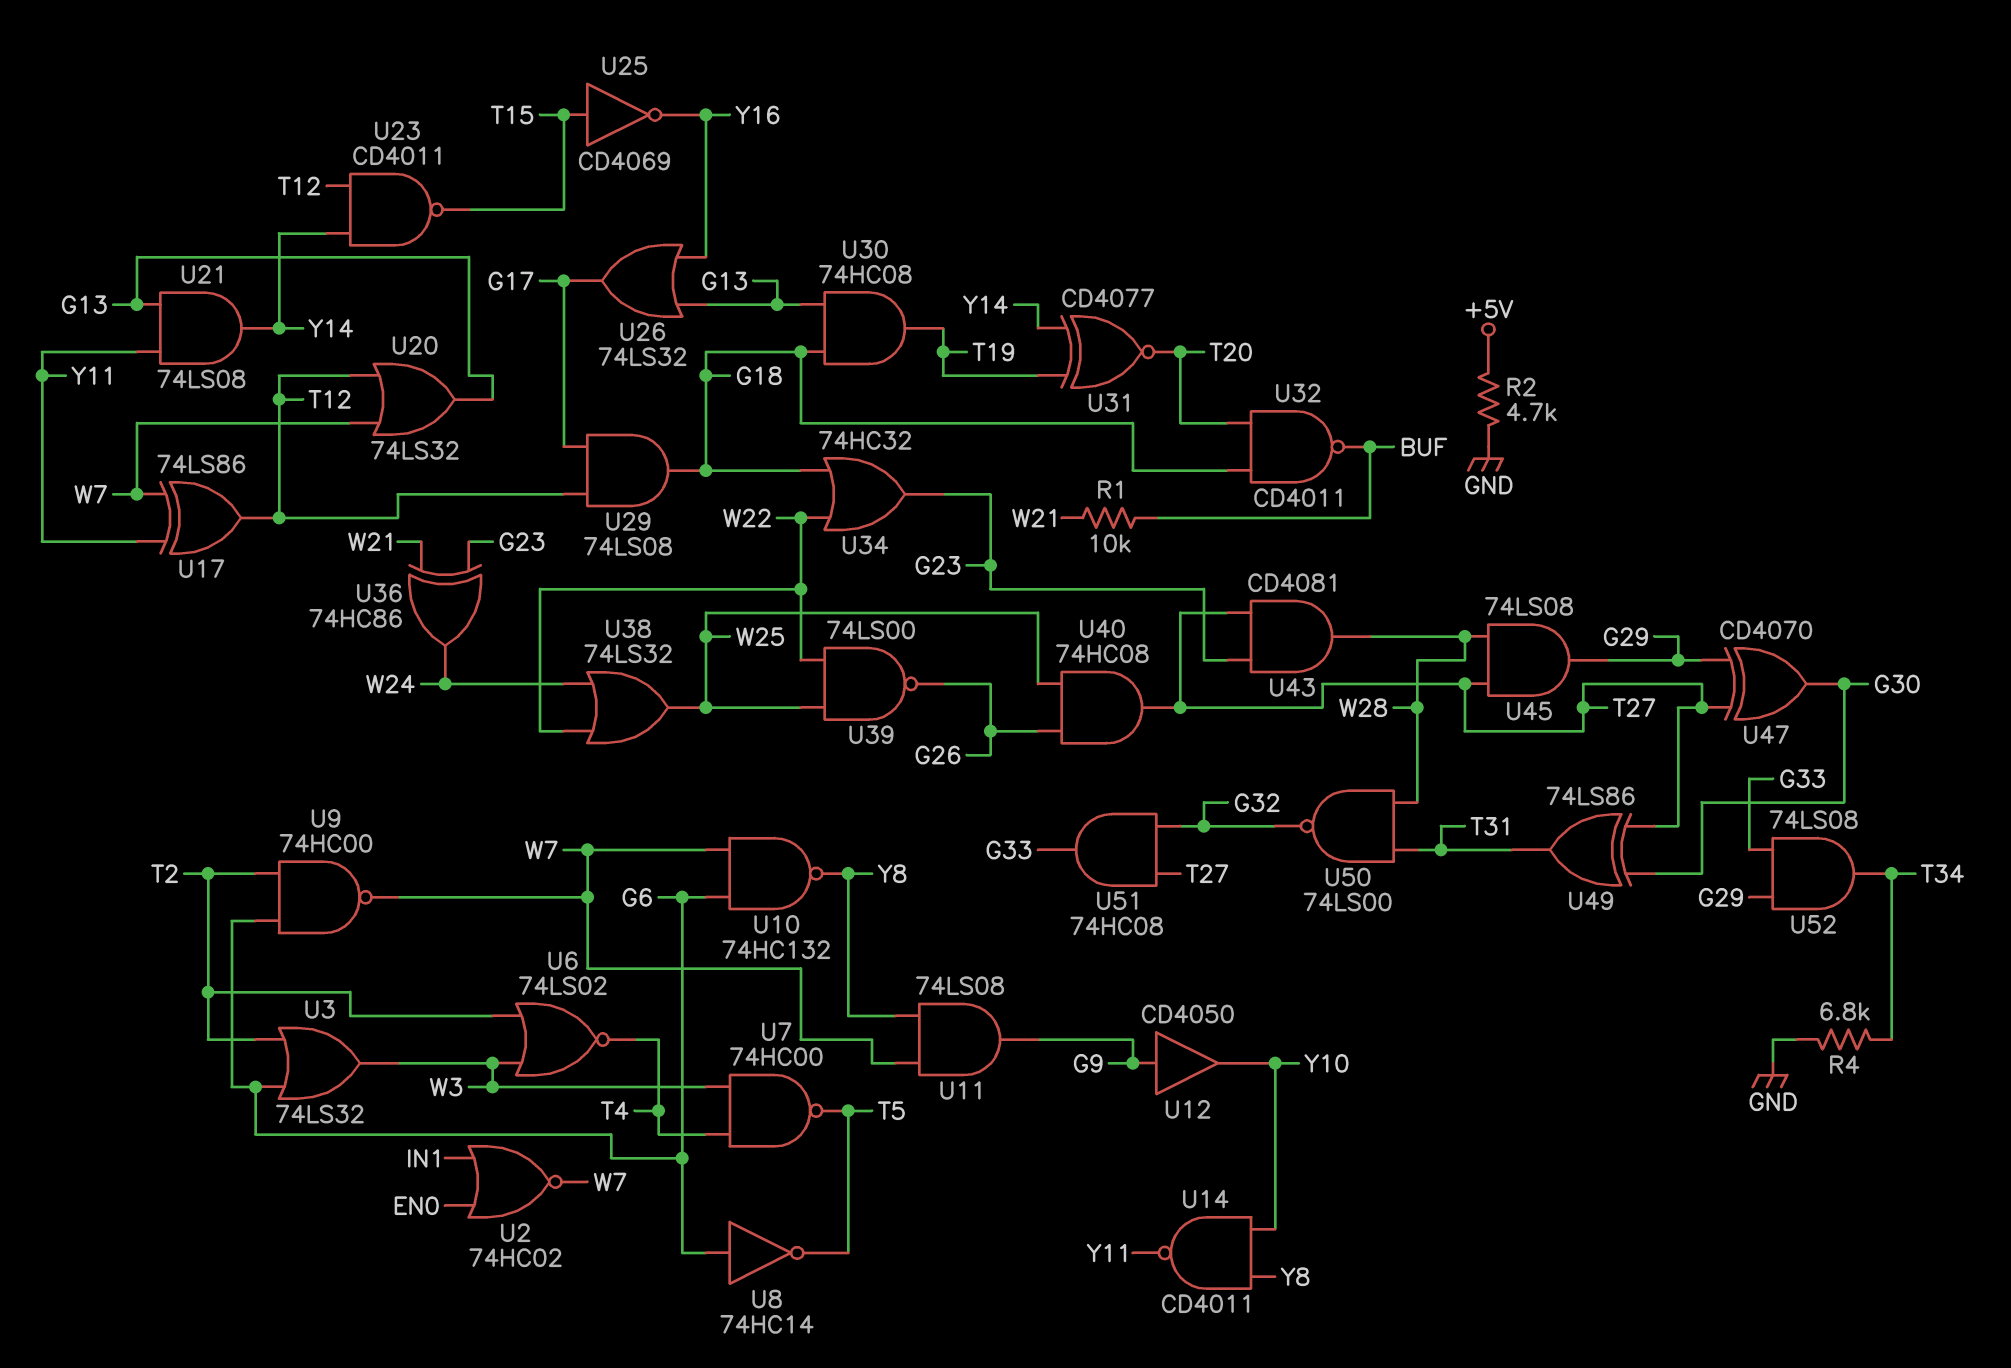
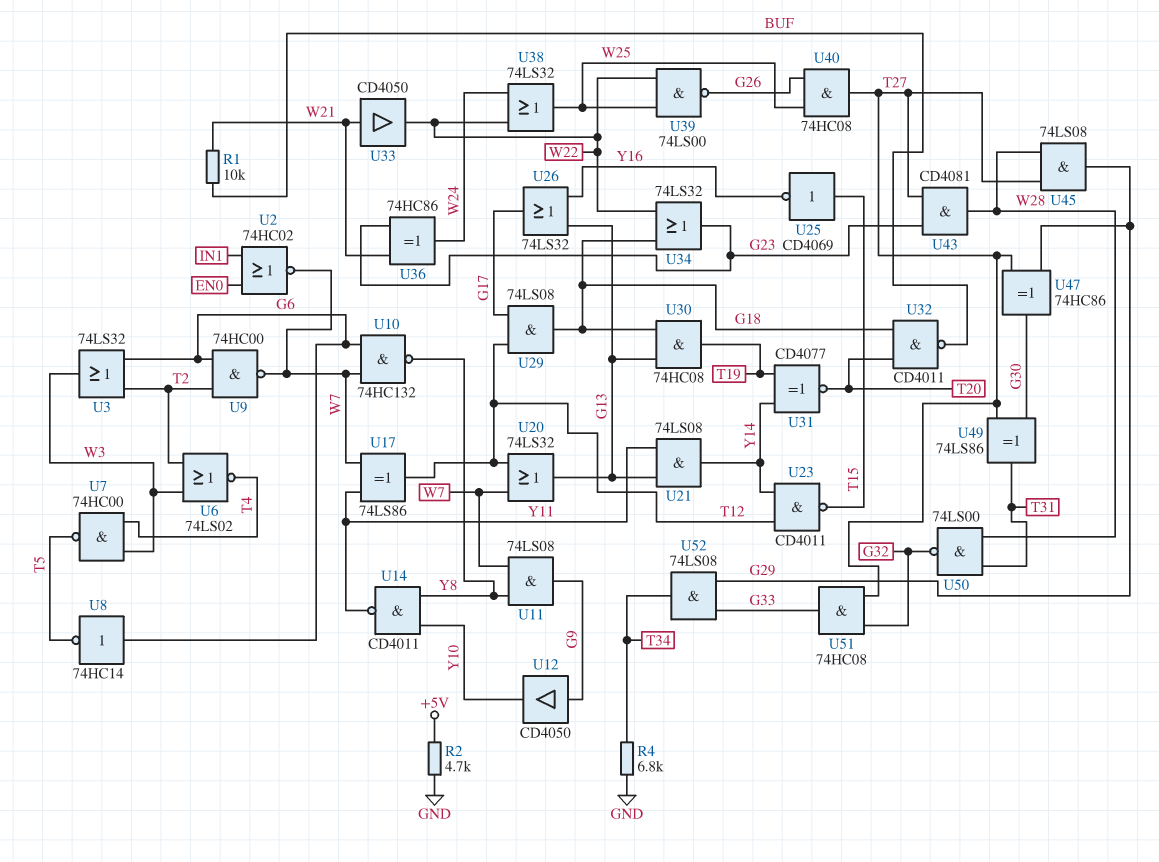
U33: none -> buffer CD4050 (in W21, out W22)
U34: OR 74HC32 (in G18, in W22, out G23) -> OR 74LS32 (in G18, in W22, out G23)
U47: XOR CD4070 (in G29, in T27, out G30) -> XOR 74HC86 (in G29, in T27, out G30)

